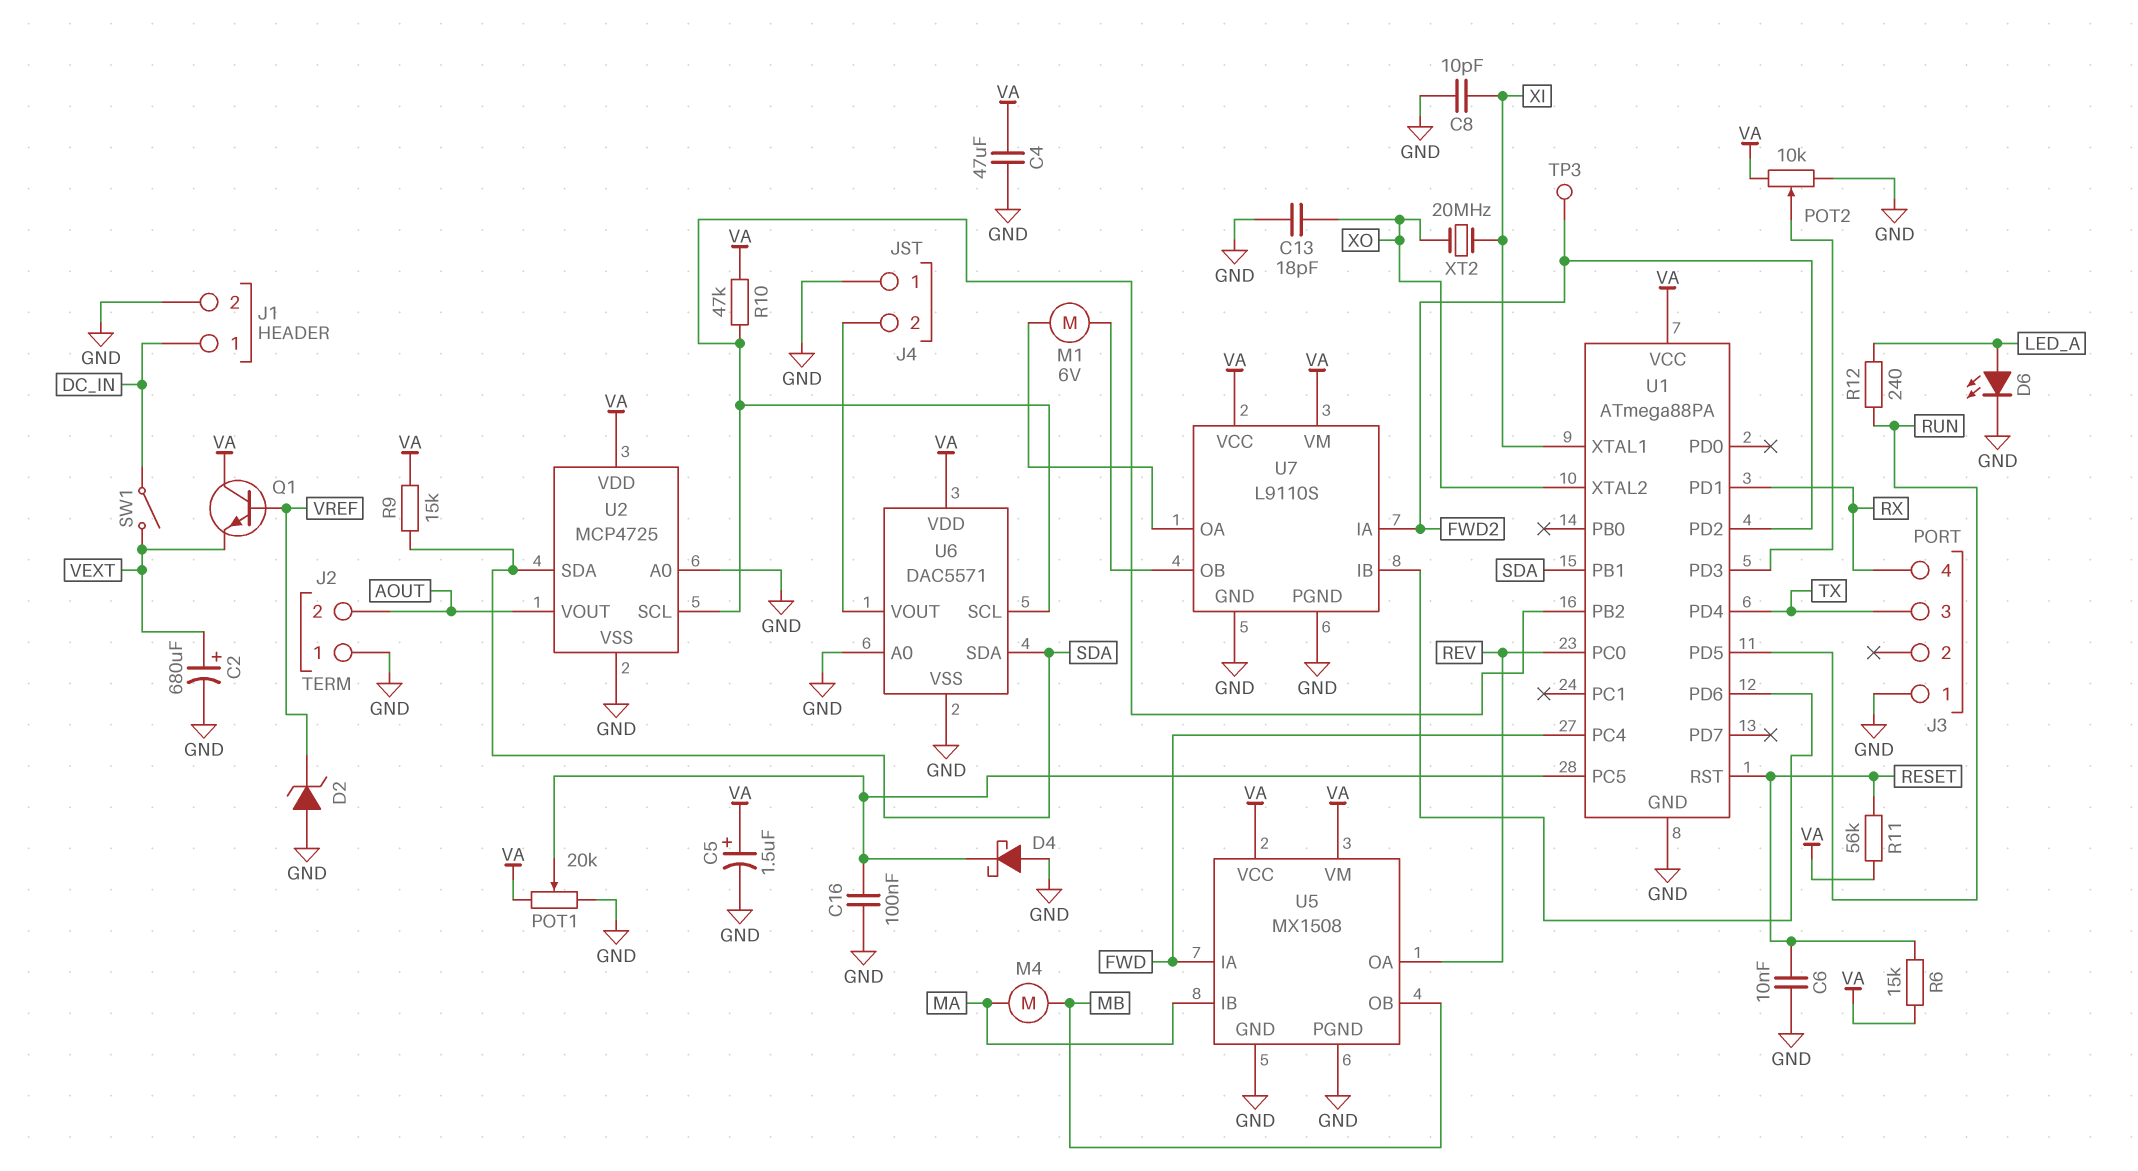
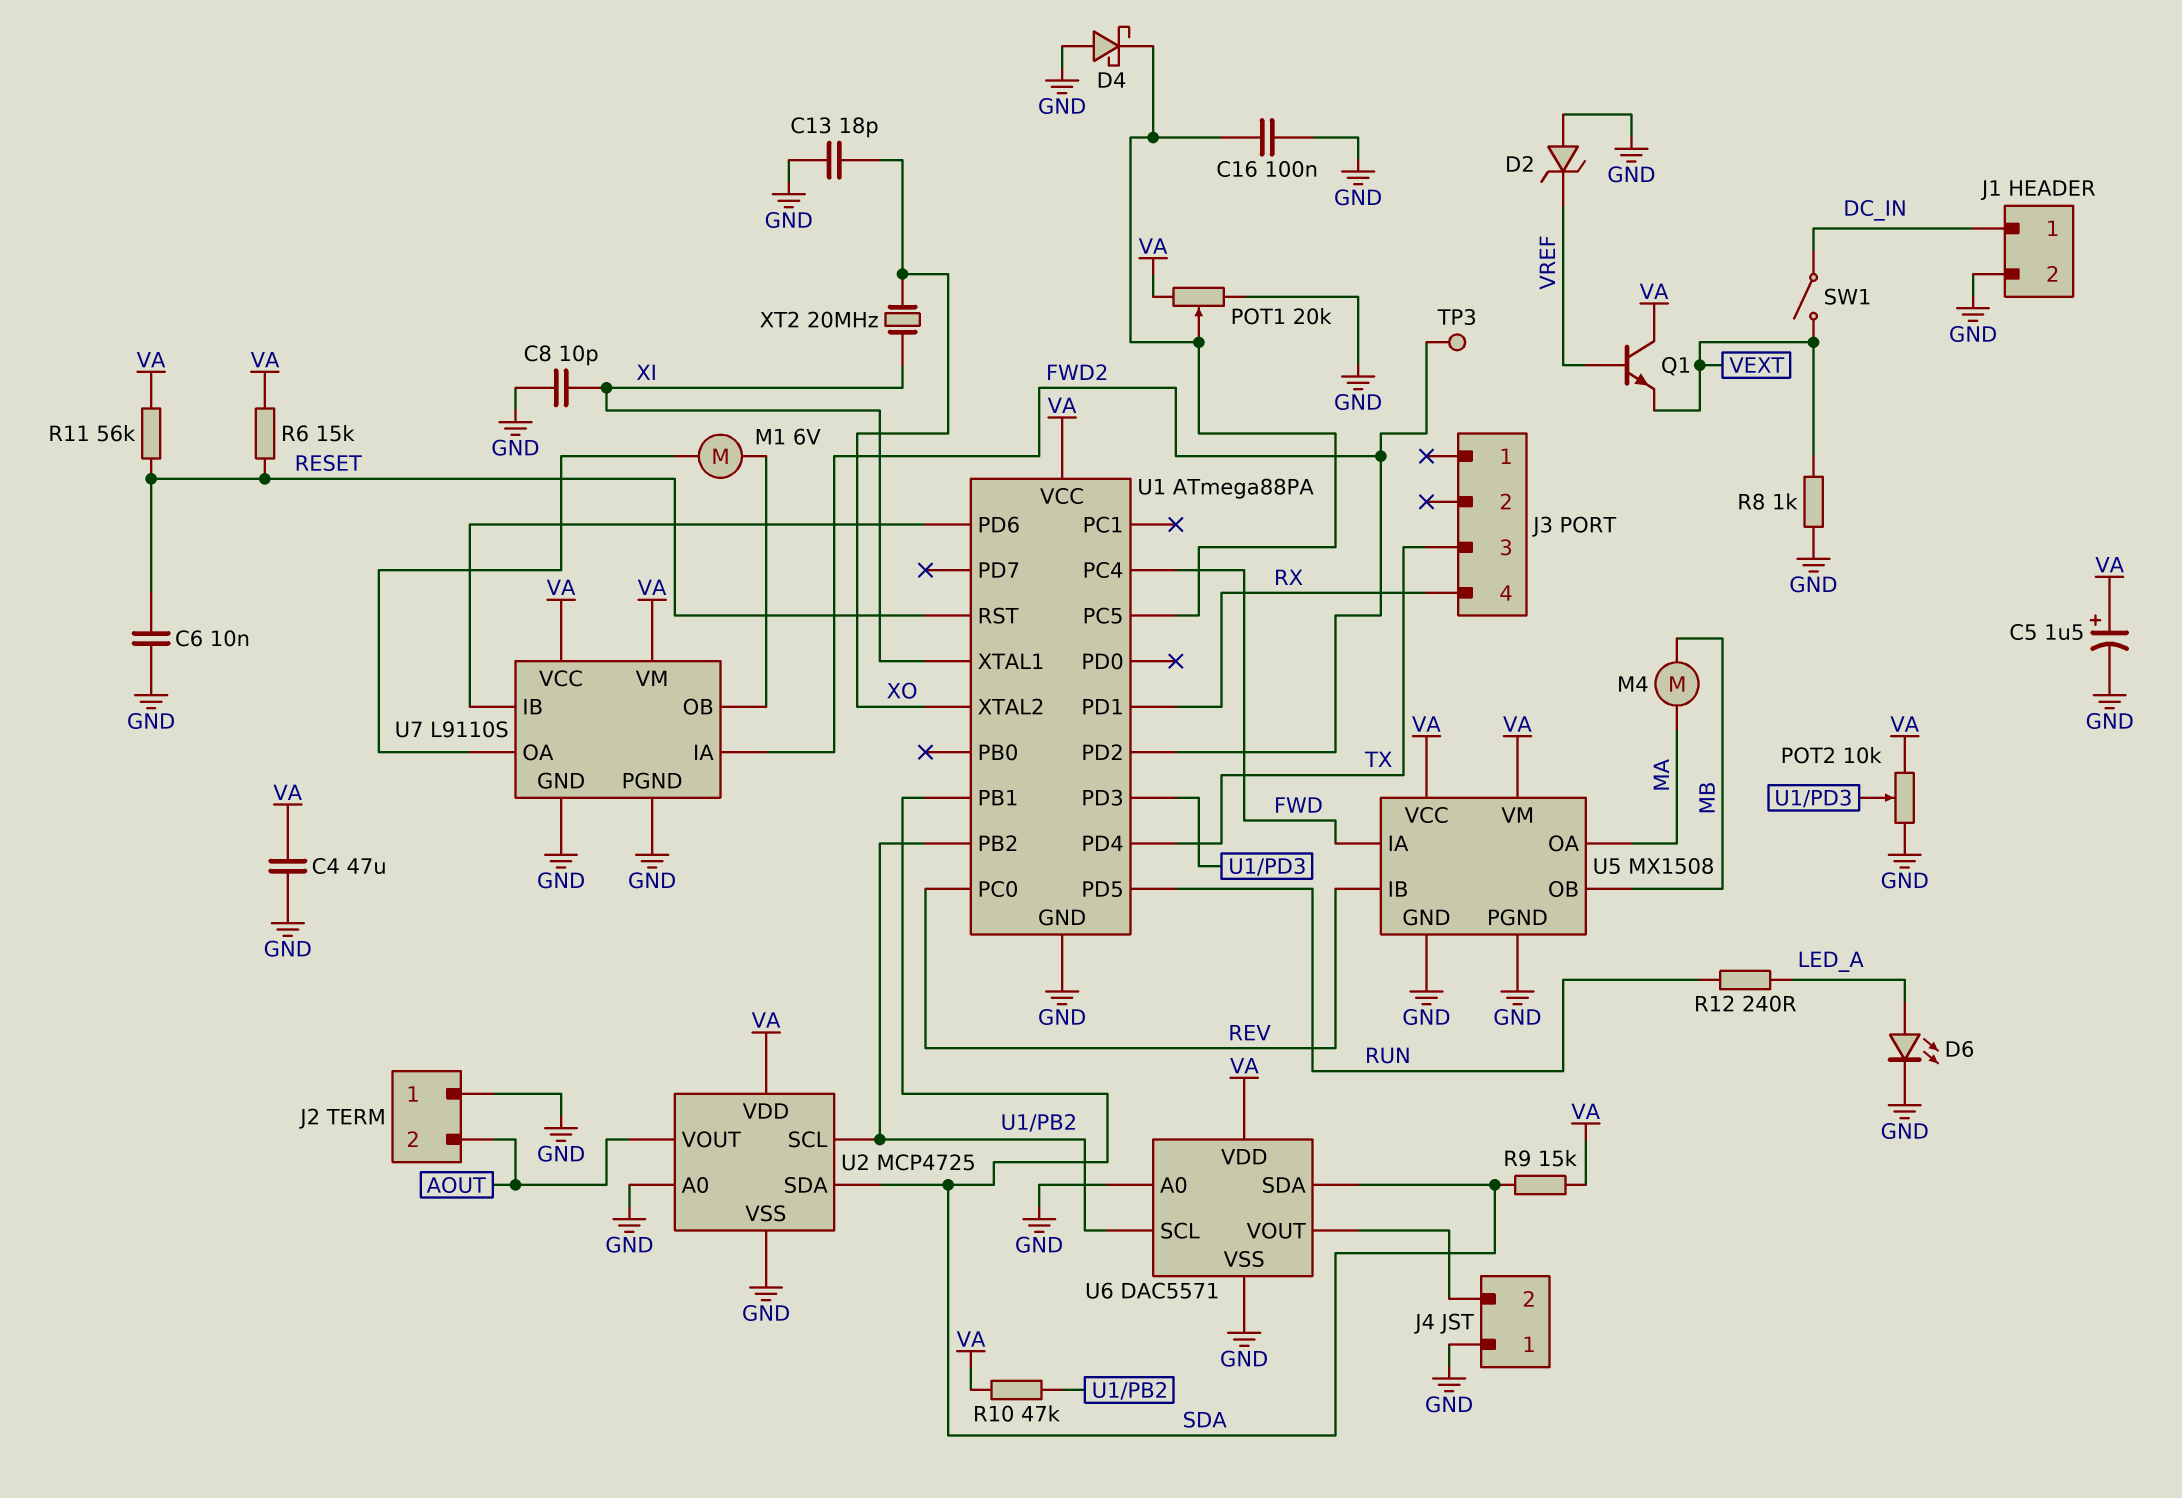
C2: 680uF (plus VEXT, minus GND) -> none
J3 pin 1: GND -> none
R8: none -> 1k (GND, VEXT)
U5 pin IB: MA -> REV
U5 pin OA: REV -> MA

